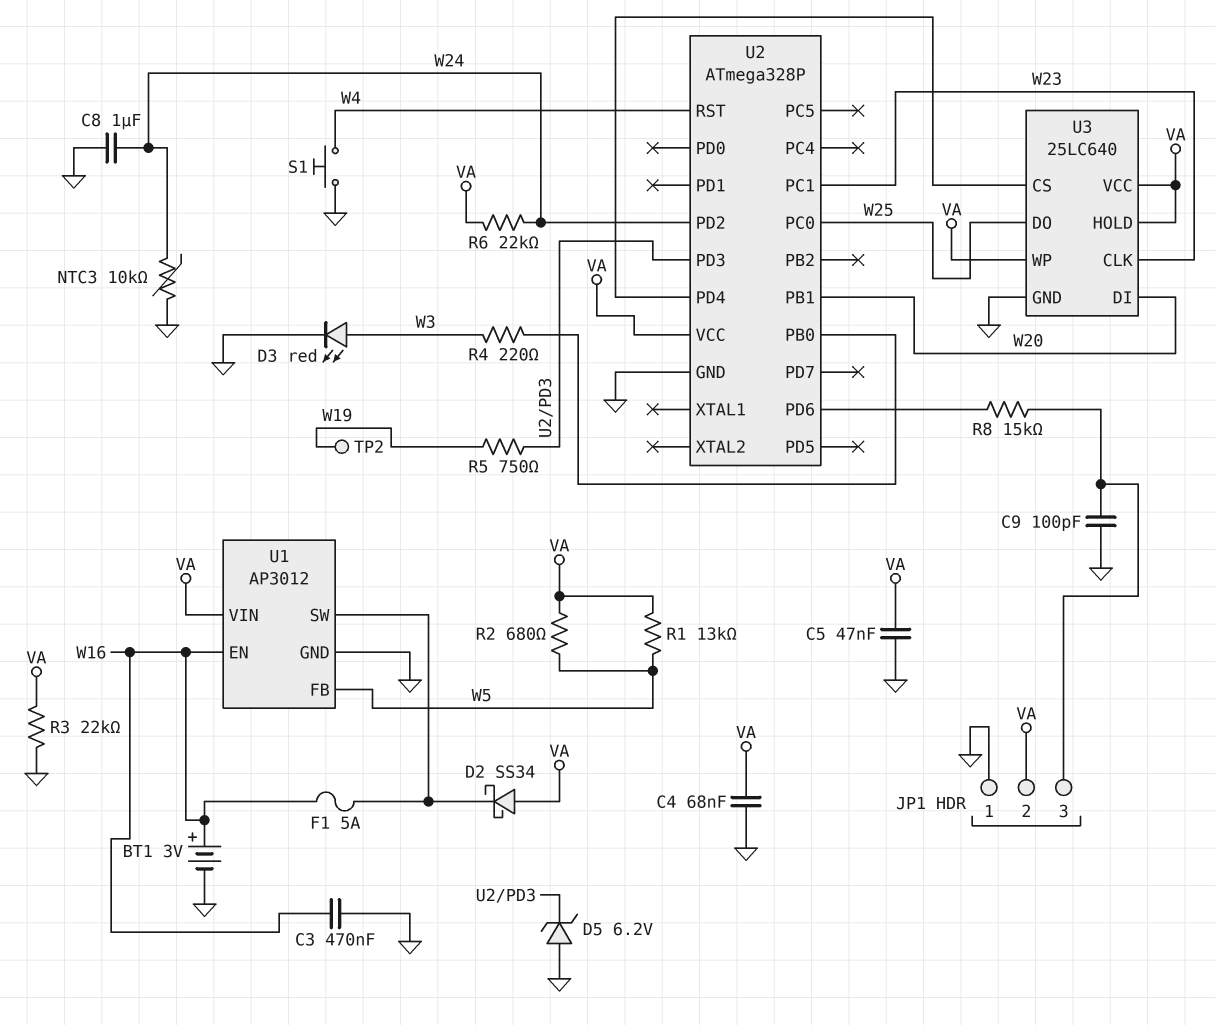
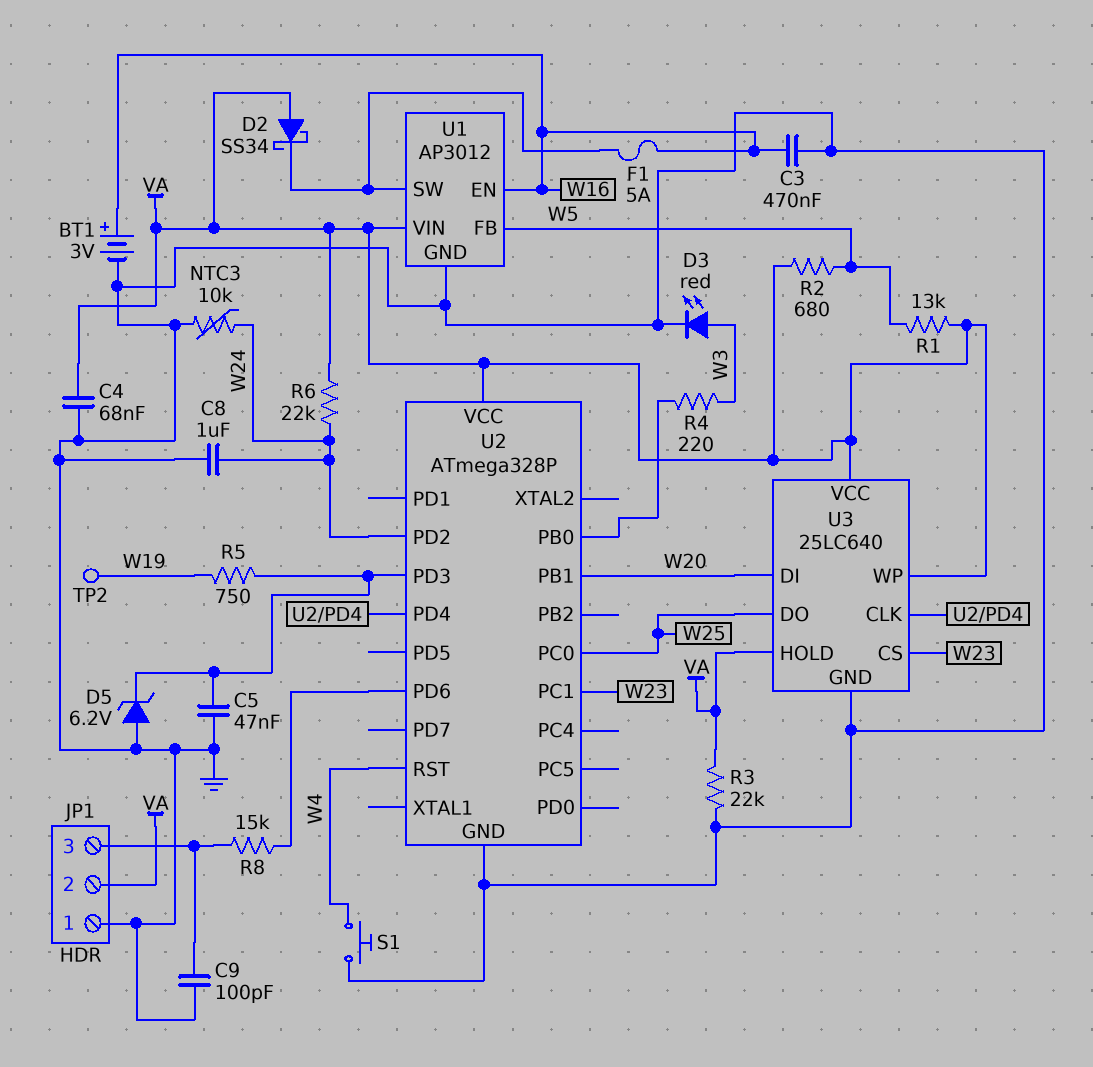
C5: 47nF (GND, VA) -> 47nF (GND, U2/PD3)
U3 pin CLK: W23 -> U2/PD4
U3 pin CS: U2/PD4 -> W23

